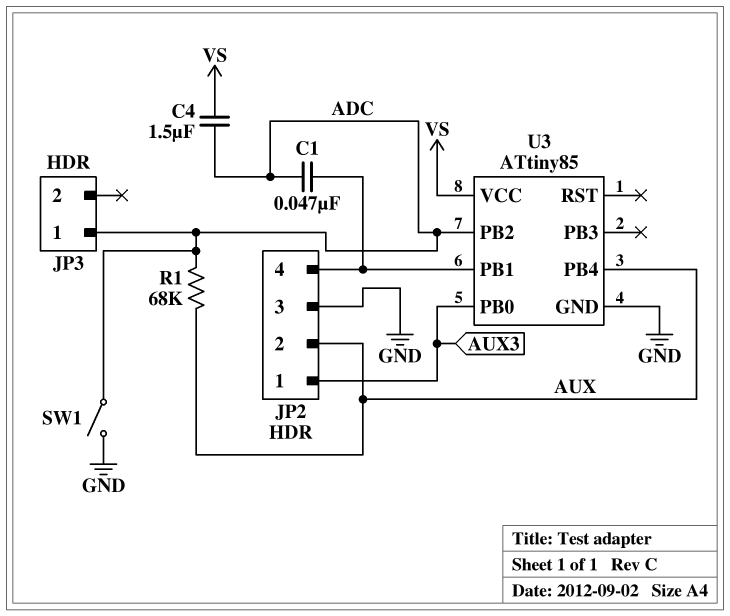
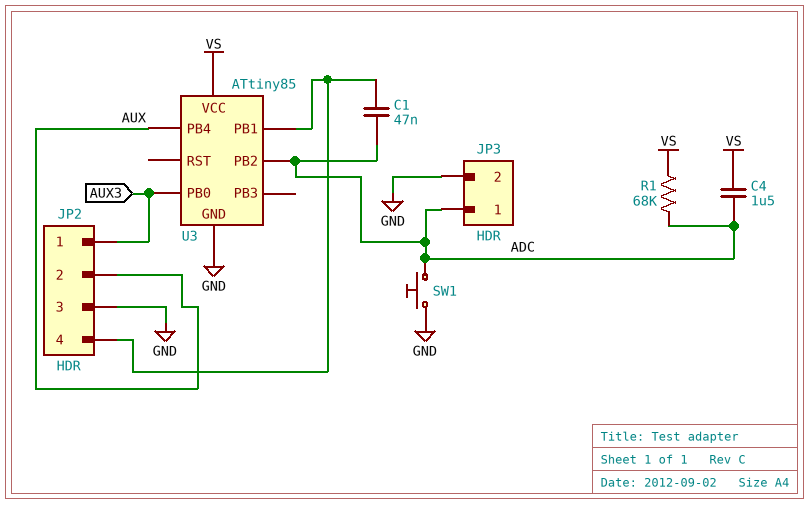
JP3 pin 2: none -> GND
R1: 68k (ADC, AUX) -> 68k (ADC, VS)
SW1: switch (ADC, GND) -> button (ADC, GND)

